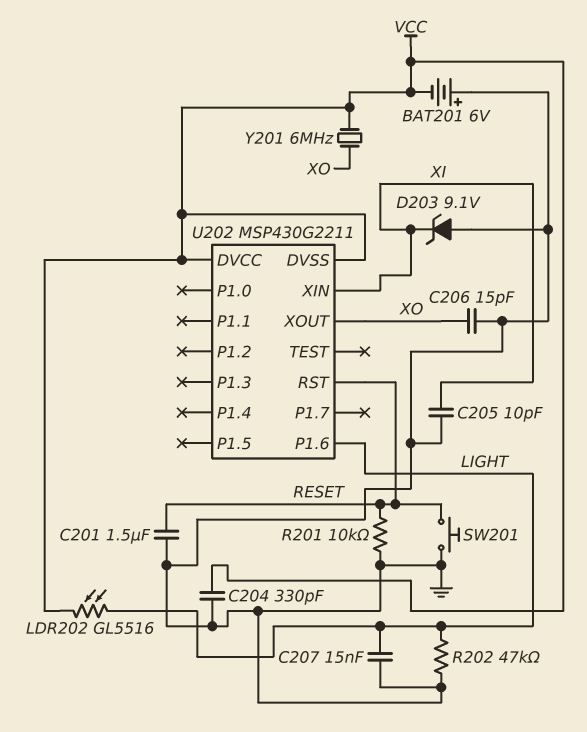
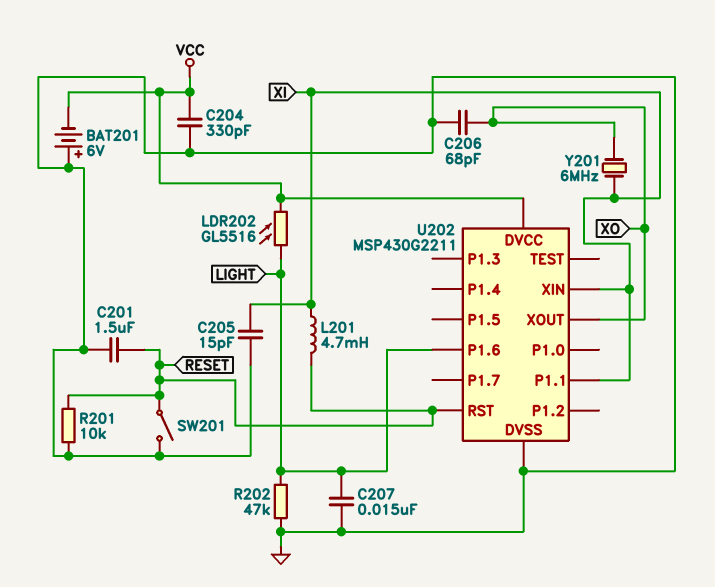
C205: 10pF (GND, XI) -> 15pF (GND, XI)
C206: 15pF (GND, XO) -> 68pF (GND, XO)
D203: zener 9.1V (A GND, K XI) -> none
L201: none -> 4.7mH (RESET, XI)
SW201: button (GND, RESET) -> switch (GND, RESET)
U202 pin DVSS: VCC -> GND
U202 pin P1.1: none -> XI
Y201: 6MHz (VCC, XO) -> 6MHz (XI, XO)

